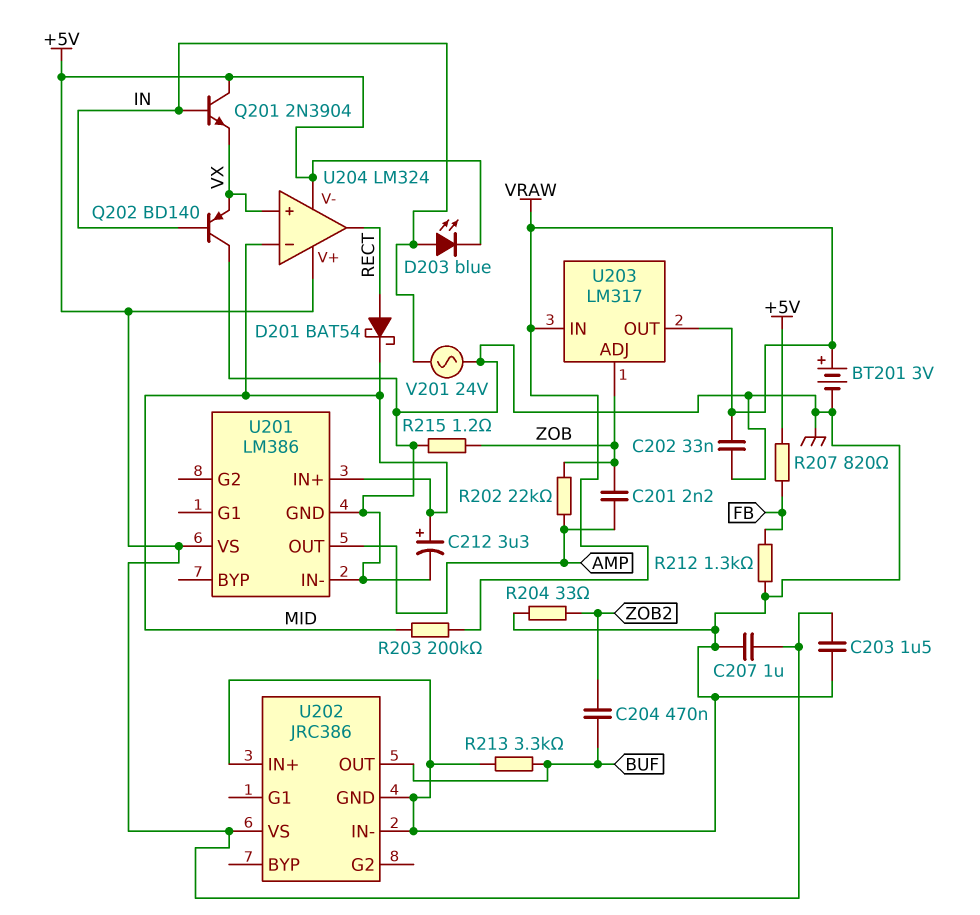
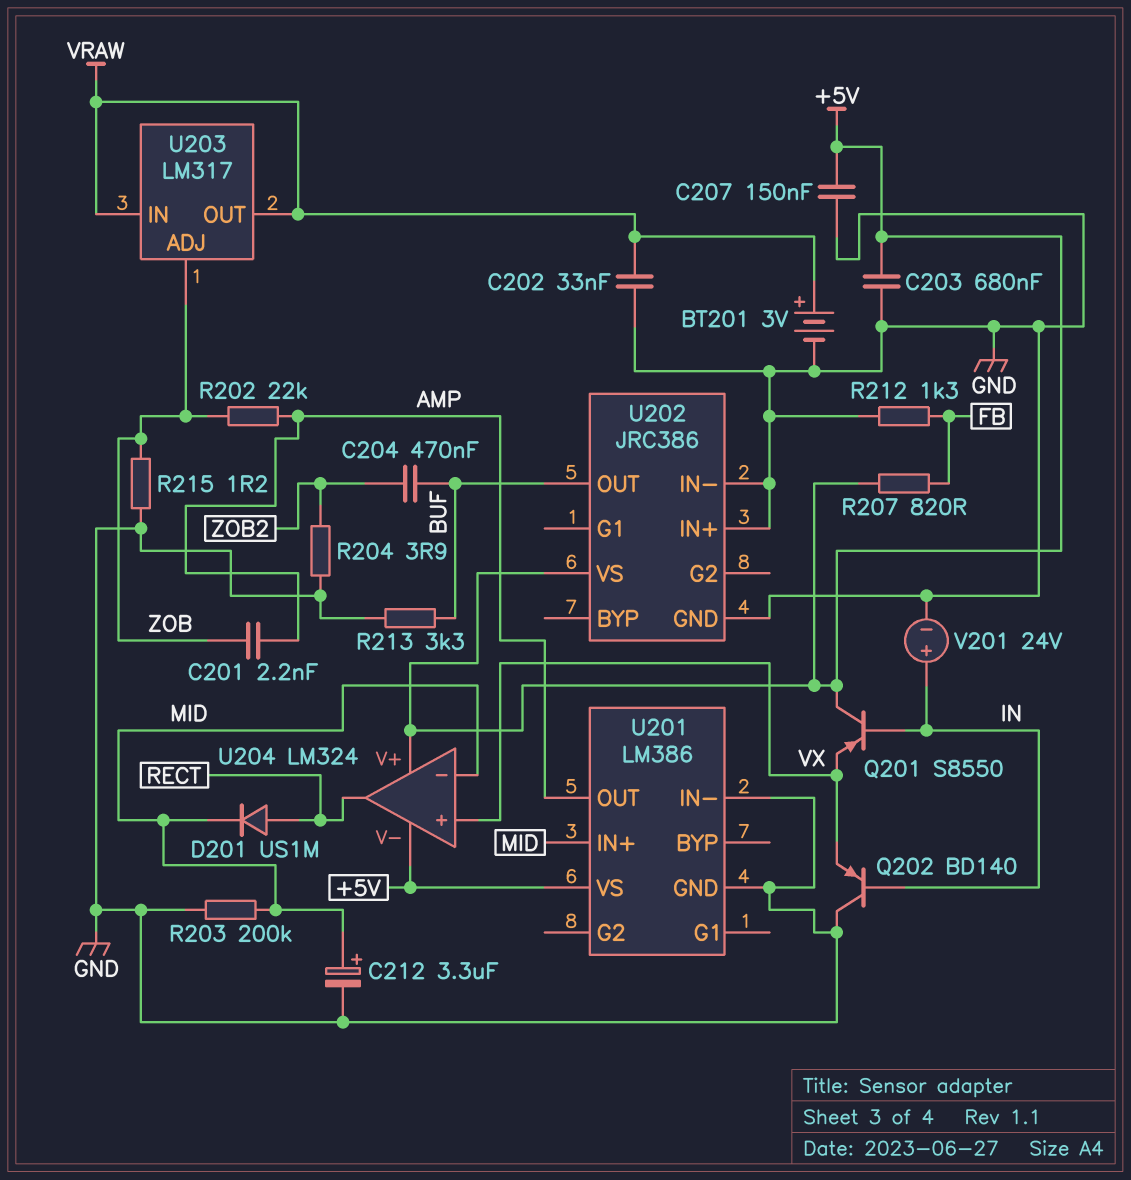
C203: 1.5uF (+5V, GND) -> 680nF (+5V, GND)
C207: 1uF (+5V, GND) -> 150nF (+5V, GND)
D201: schottky BAT54 (A RECT, K MID) -> diode US1M (A RECT, K MID)
D203: LED blue (A IN, K +5V) -> none
Q201: NPN 2N3904 (B IN, C +5V, E VX) -> PNP S8550 (B IN, C +5V, E VX)
R203: 200k (MID, VRAW) -> 200k (GND, MID)
R204: 33 (GND, ZOB2) -> 3.9 (GND, ZOB2)
V201: AC 24V (GND, IN) -> 24V (plus IN, minus GND)

